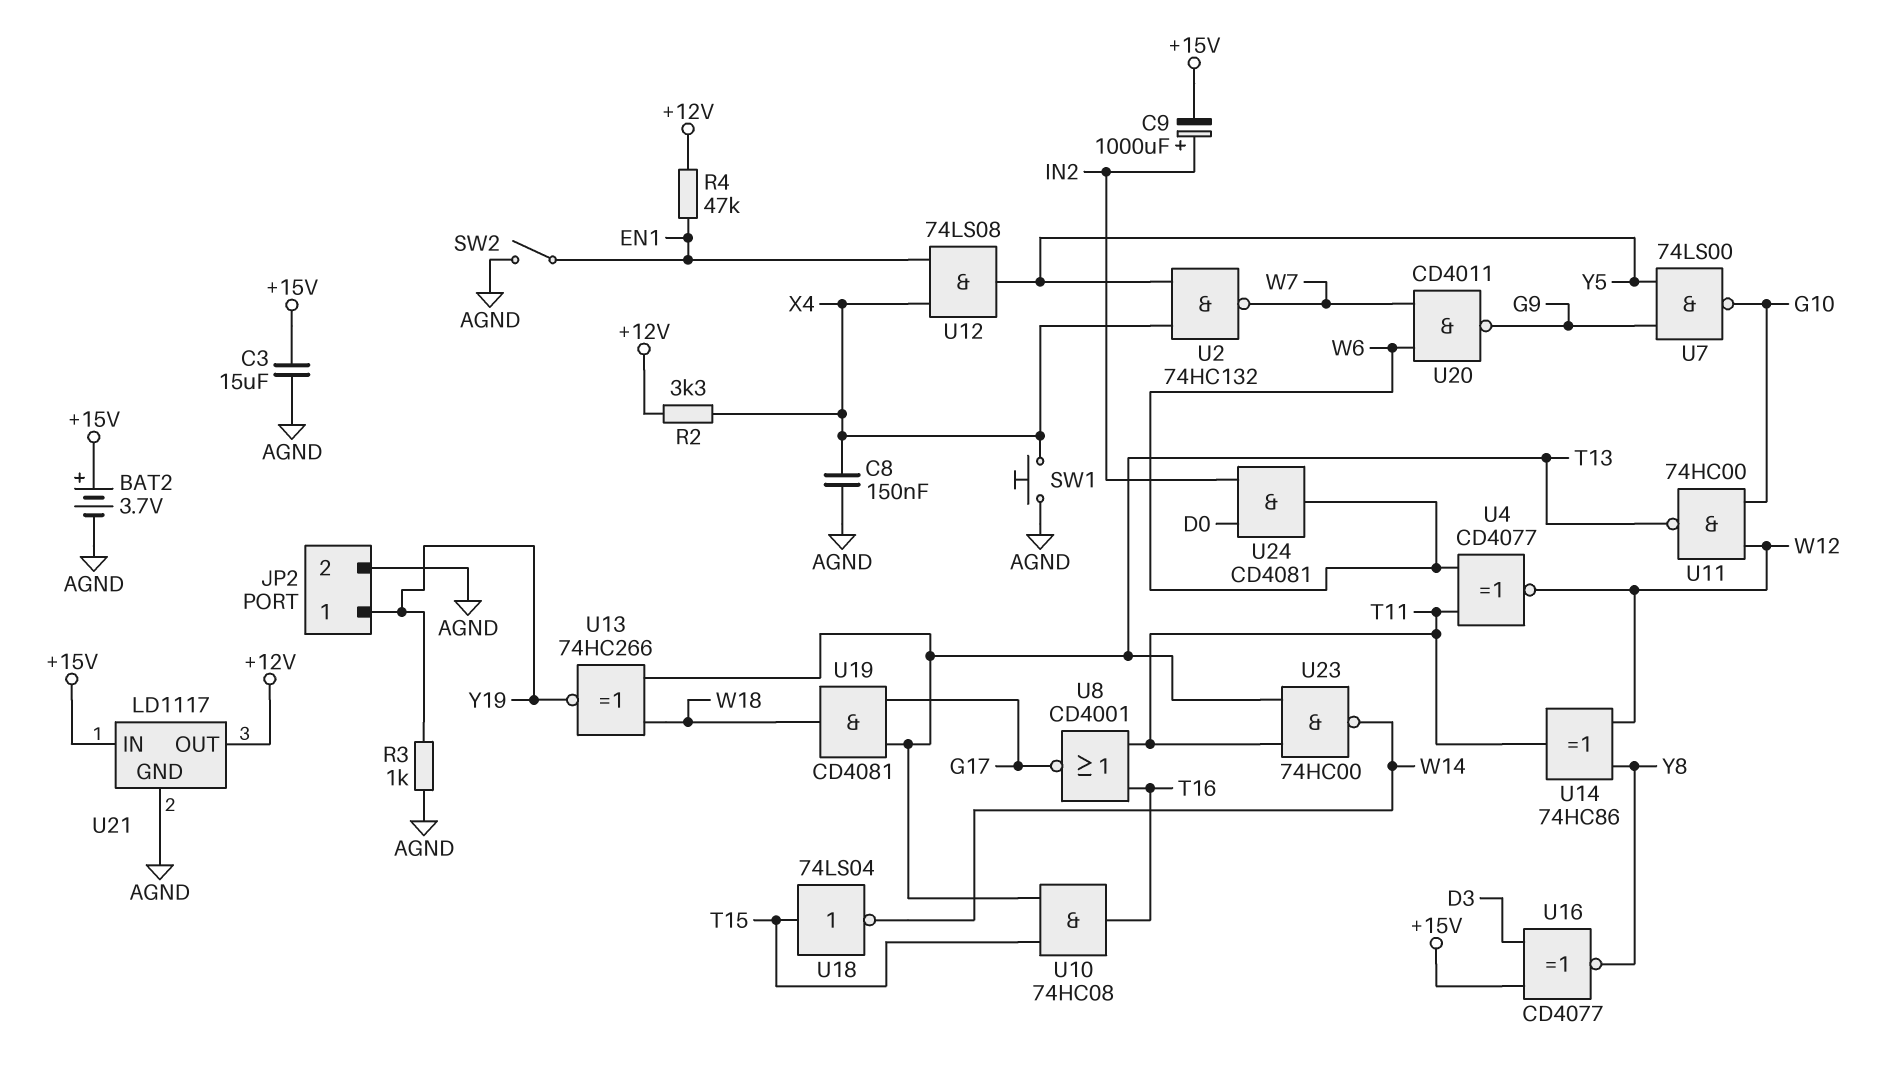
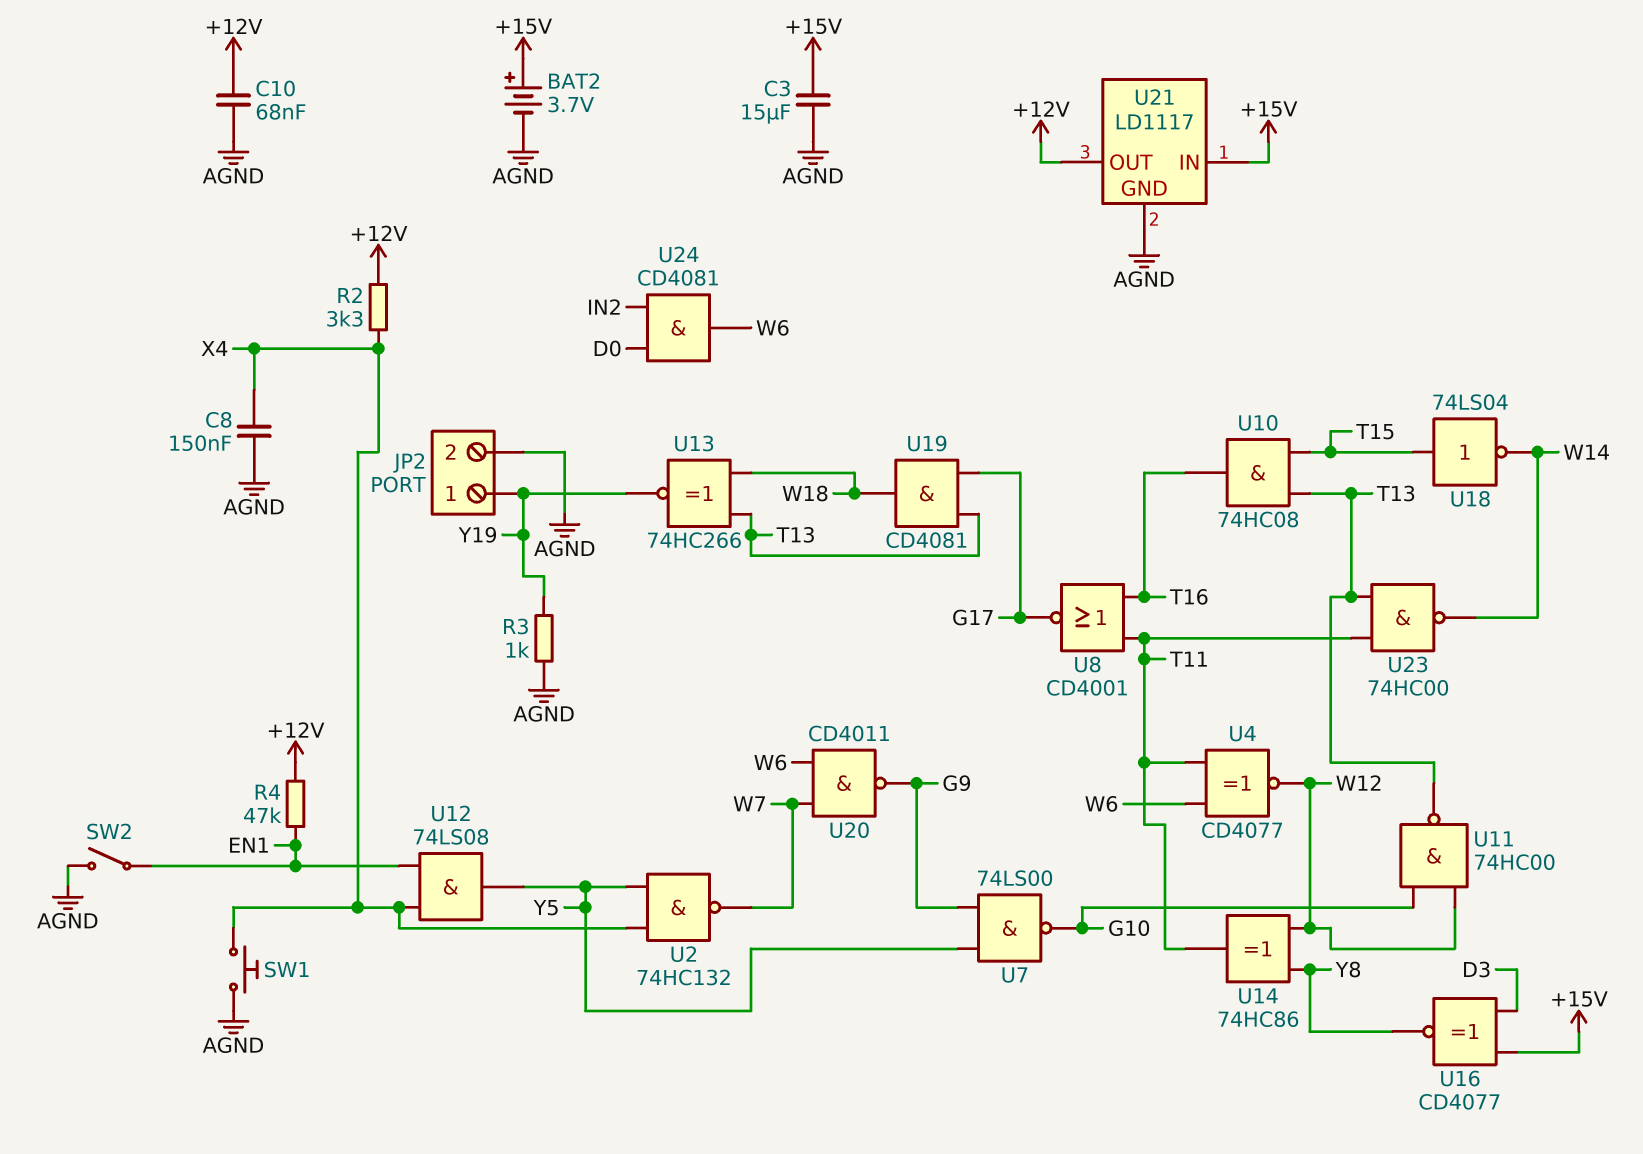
C9: 1000uF (plus IN2, minus +15V) -> none
C10: none -> 68nF (+12V, AGND)

